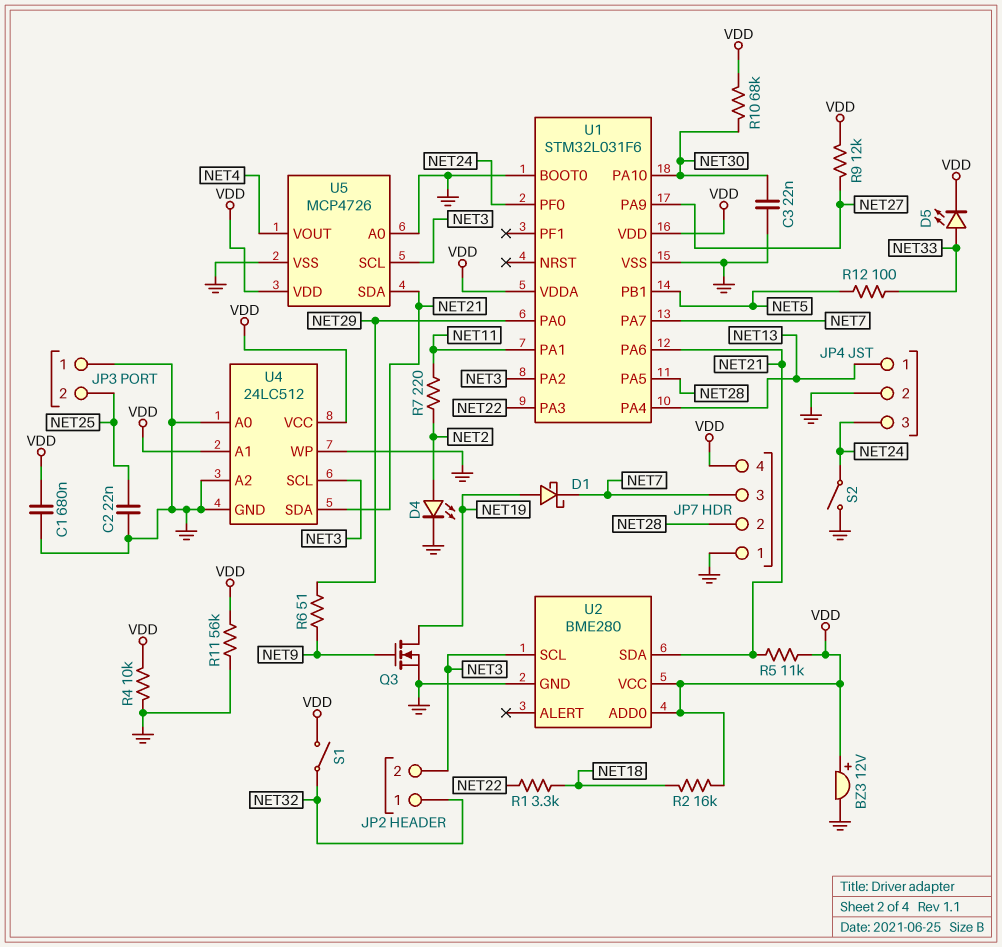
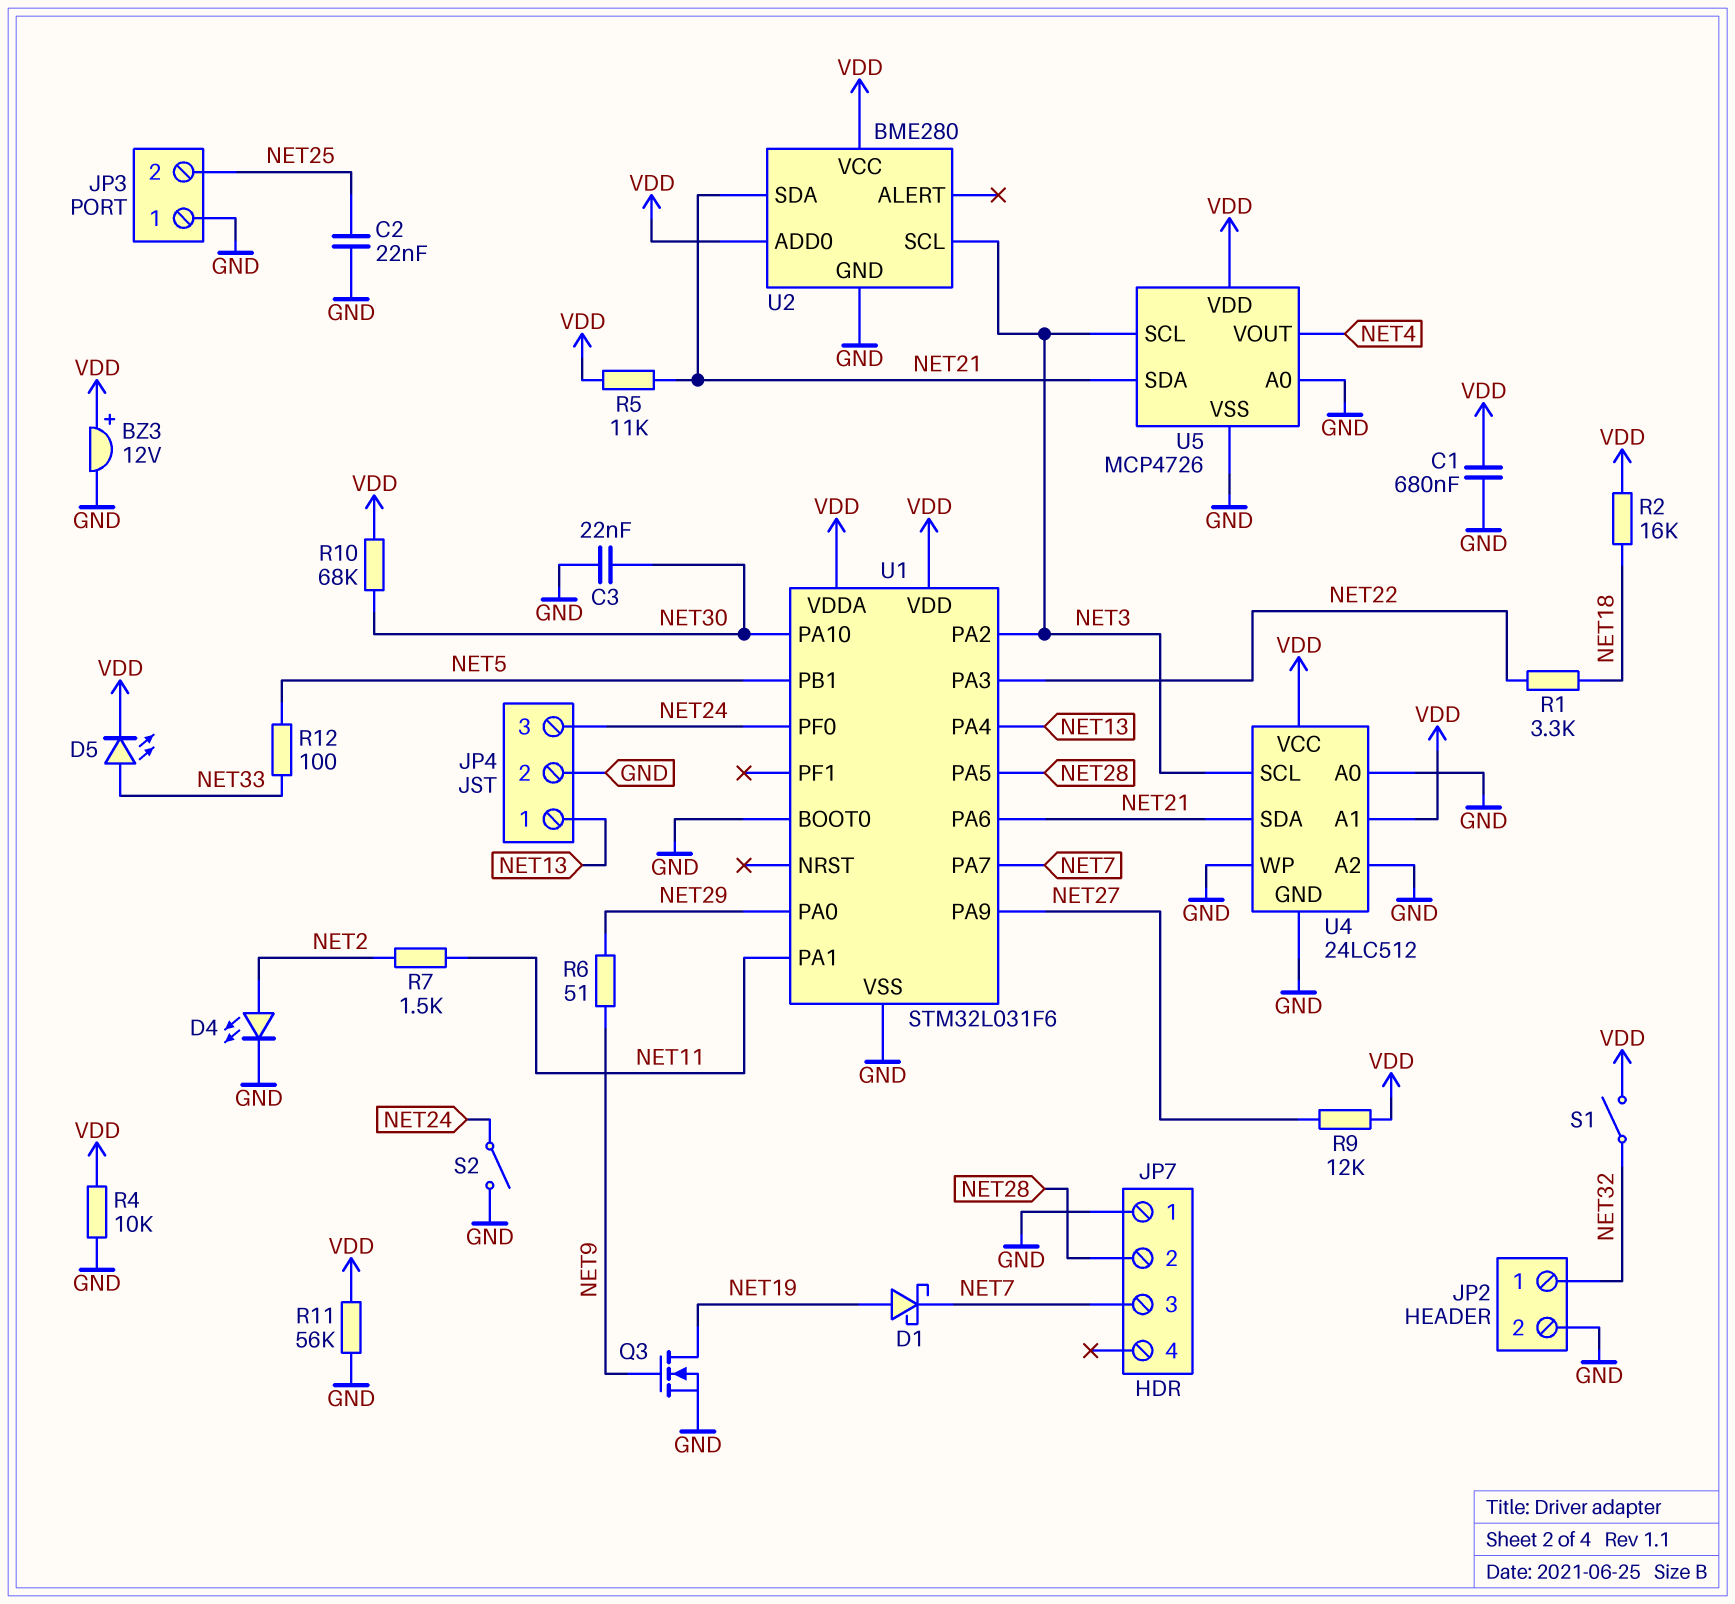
JP2 pin 2: NET3 -> GND
JP7 pin 4: VDD -> none
R7: 220 (NET2, NET11) -> 1.5k (NET2, NET11)

